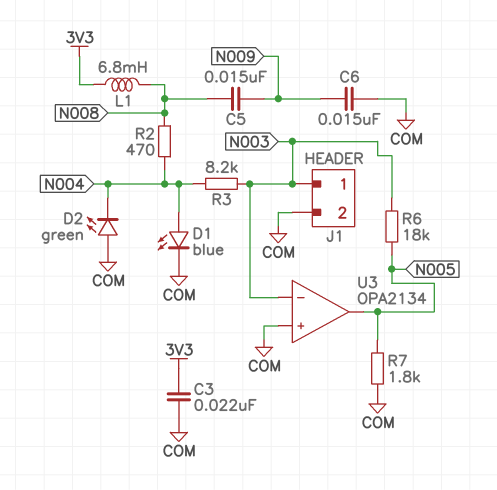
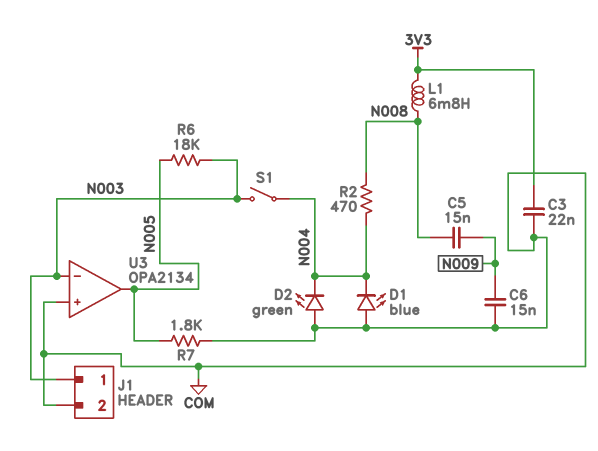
D1: LED blue (A N004, K COM) -> LED blue (A COM, K N004)
R3: 8.2k (N003, N004) -> none
S1: none -> switch (N003, N004)

